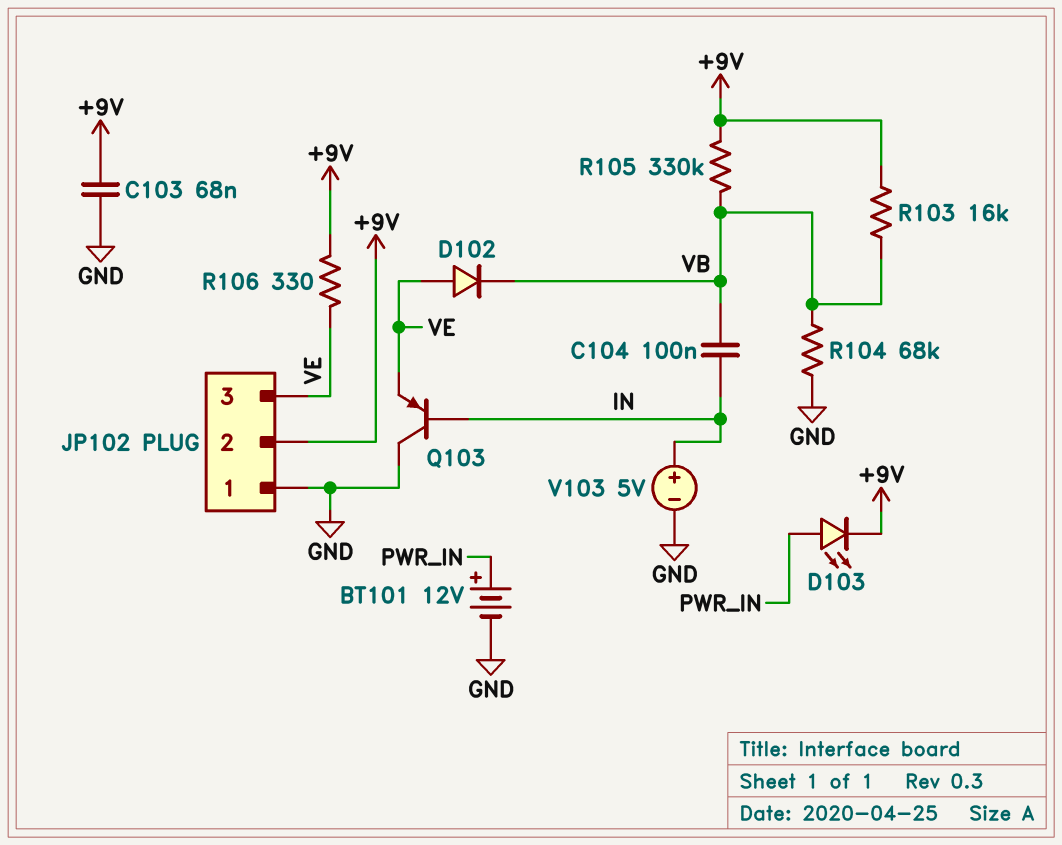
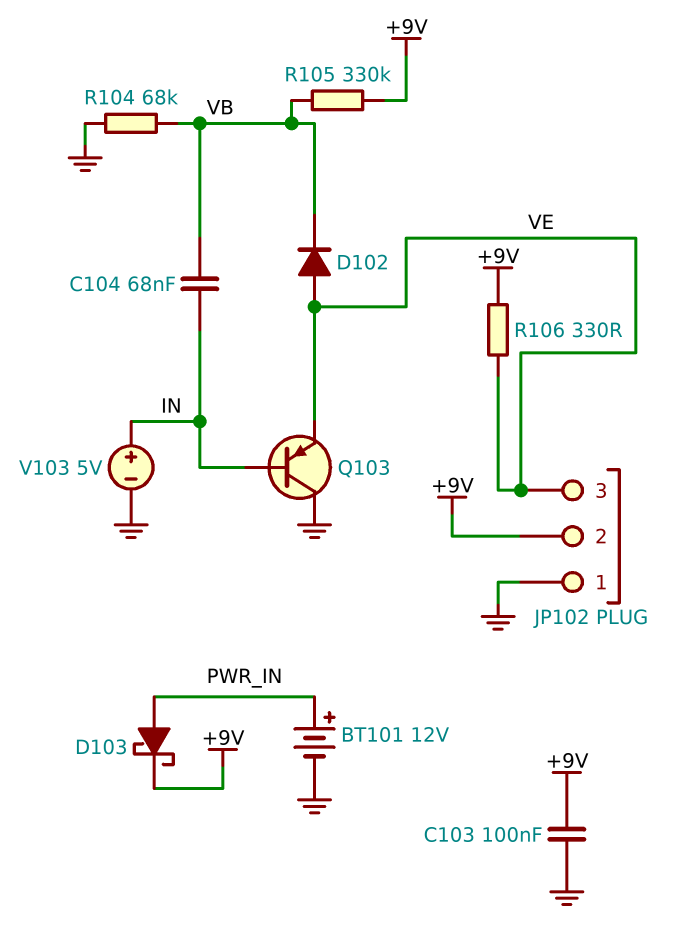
C103: 68nF (+9V, GND) -> 100nF (+9V, GND)
C104: 100nF (IN, VB) -> 68nF (IN, VB)
D103: LED (A PWR_IN, K +9V) -> schottky (A PWR_IN, K +9V)
R103: 16k (+9V, VB) -> none

